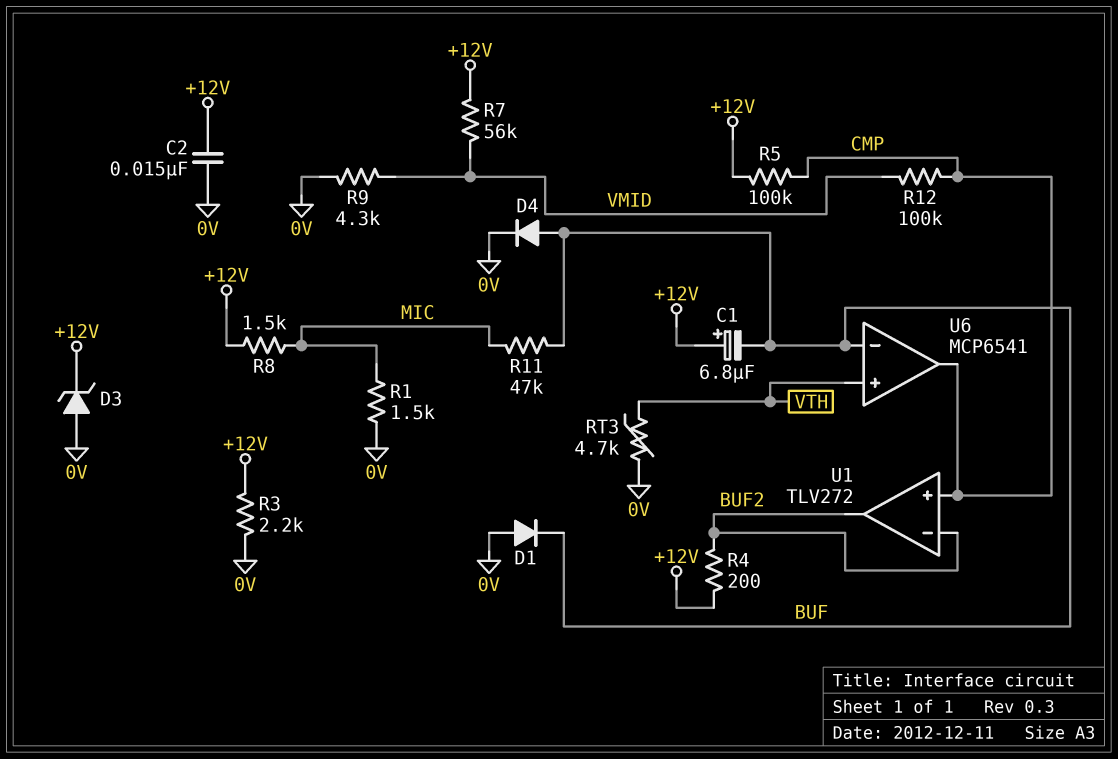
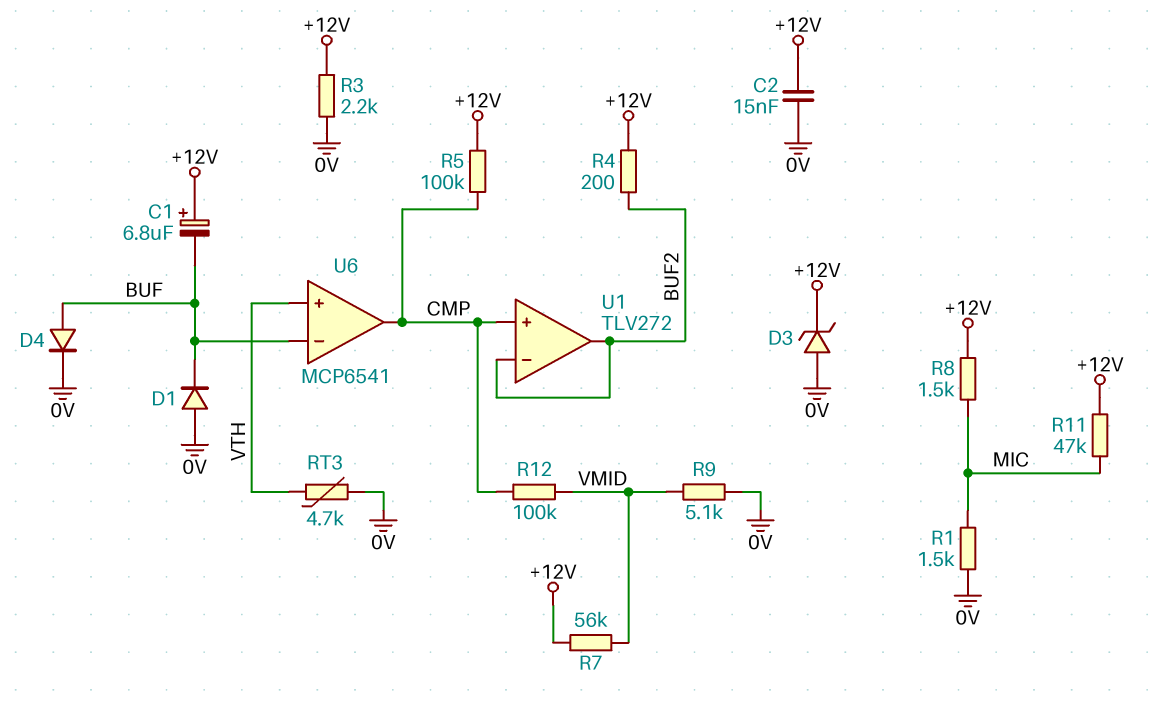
R9: 4.3k (0V, VMID) -> 5.1k (0V, VMID)
R11: 47k (BUF, MIC) -> 47k (+12V, MIC)

